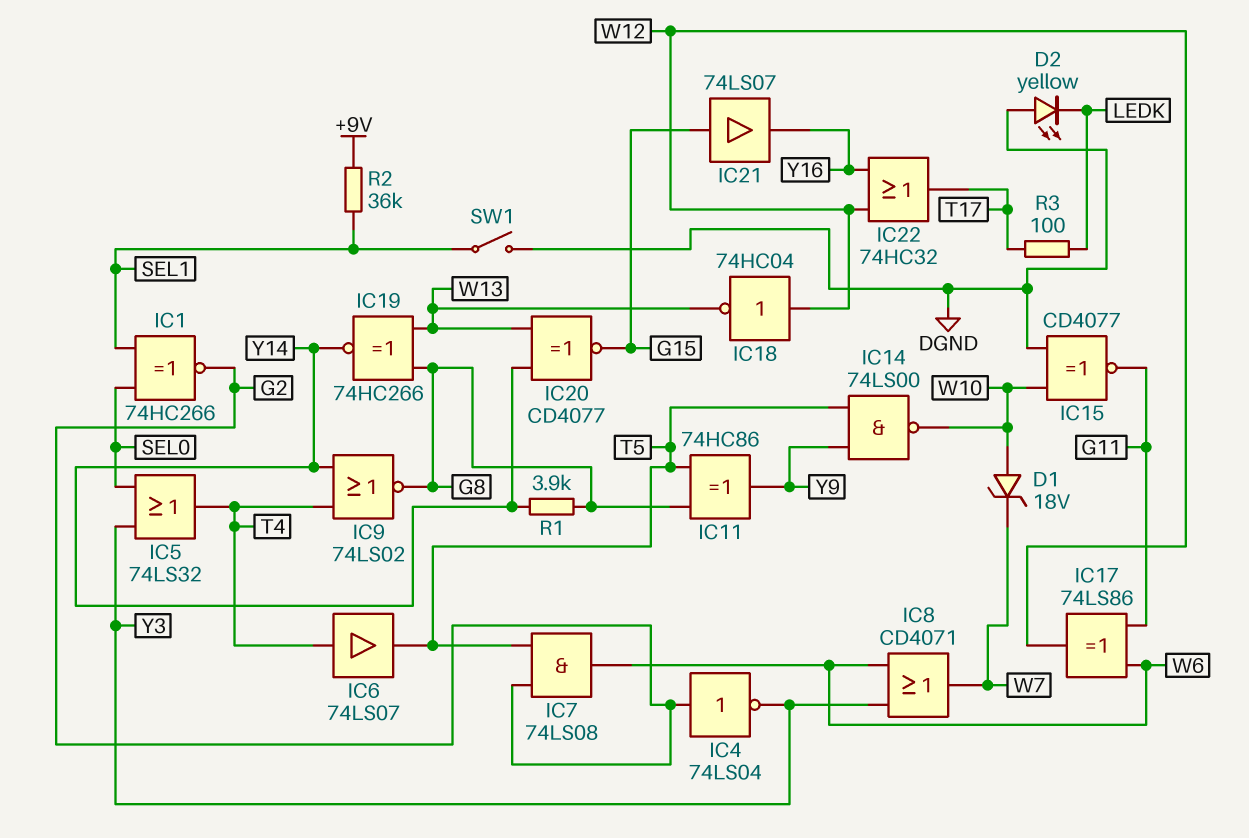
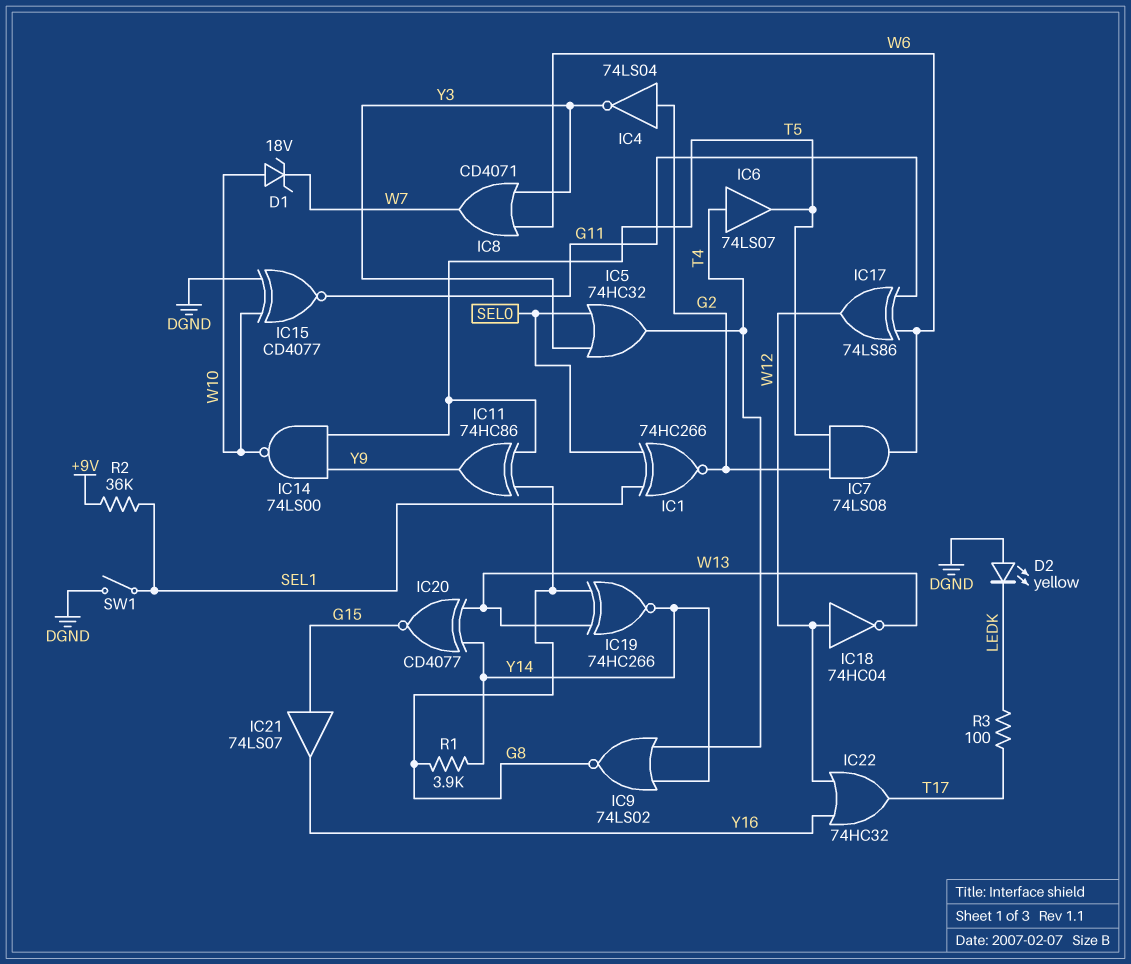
IC5: OR 74LS32 (in SEL0, in Y3, out T4) -> OR 74HC32 (in SEL0, in Y3, out T4)

